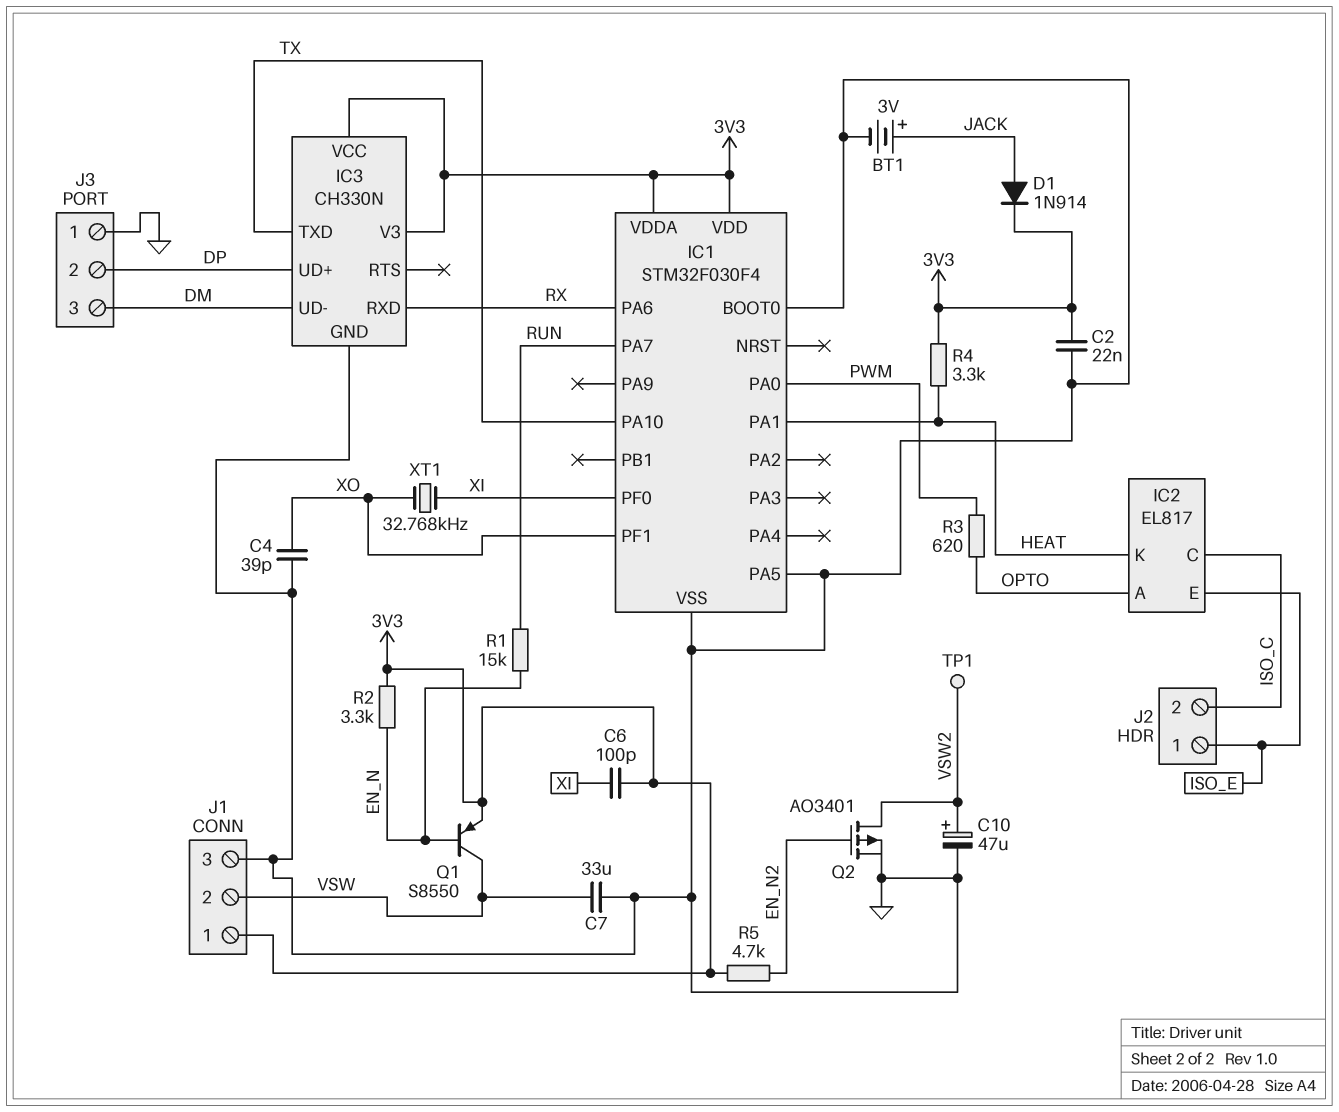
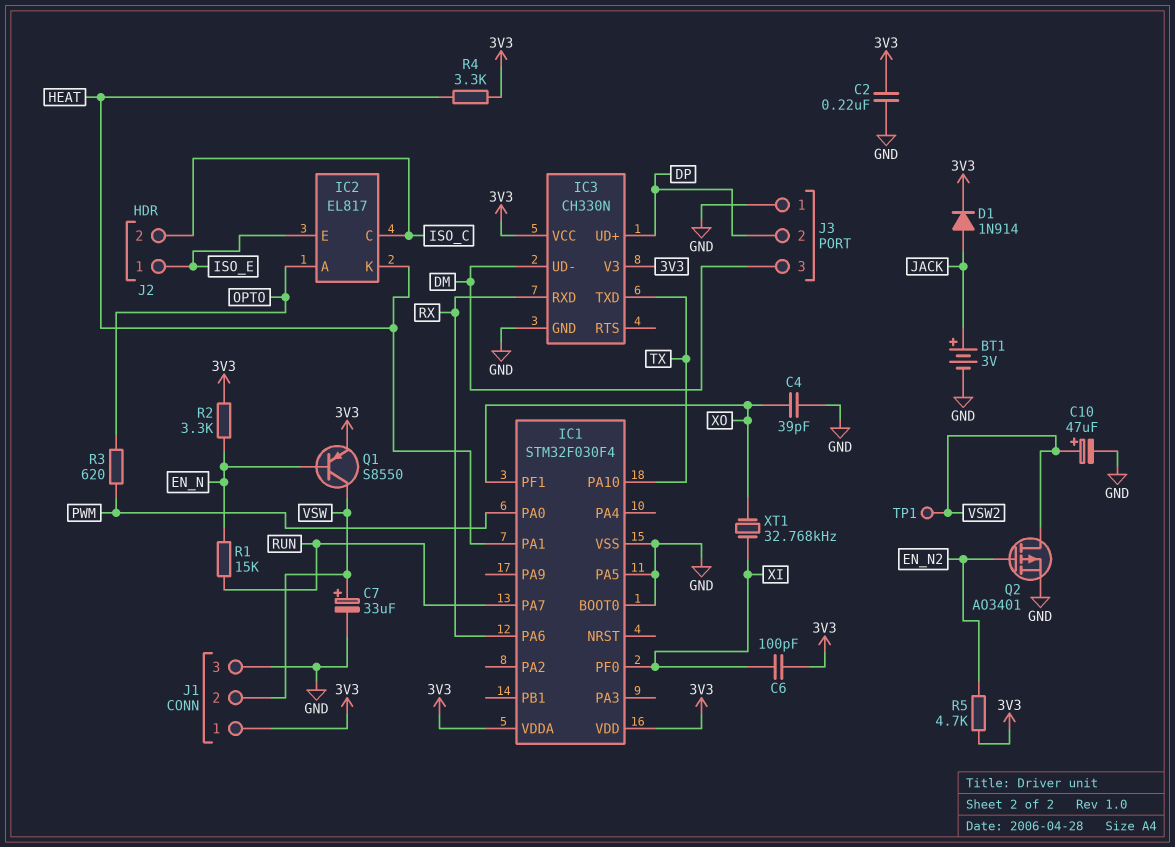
C2: 22nF (3V3, GND) -> 220nF (3V3, GND)
C7: 33uF (GND, VSW) -> 33uF (plus VSW, minus GND)

